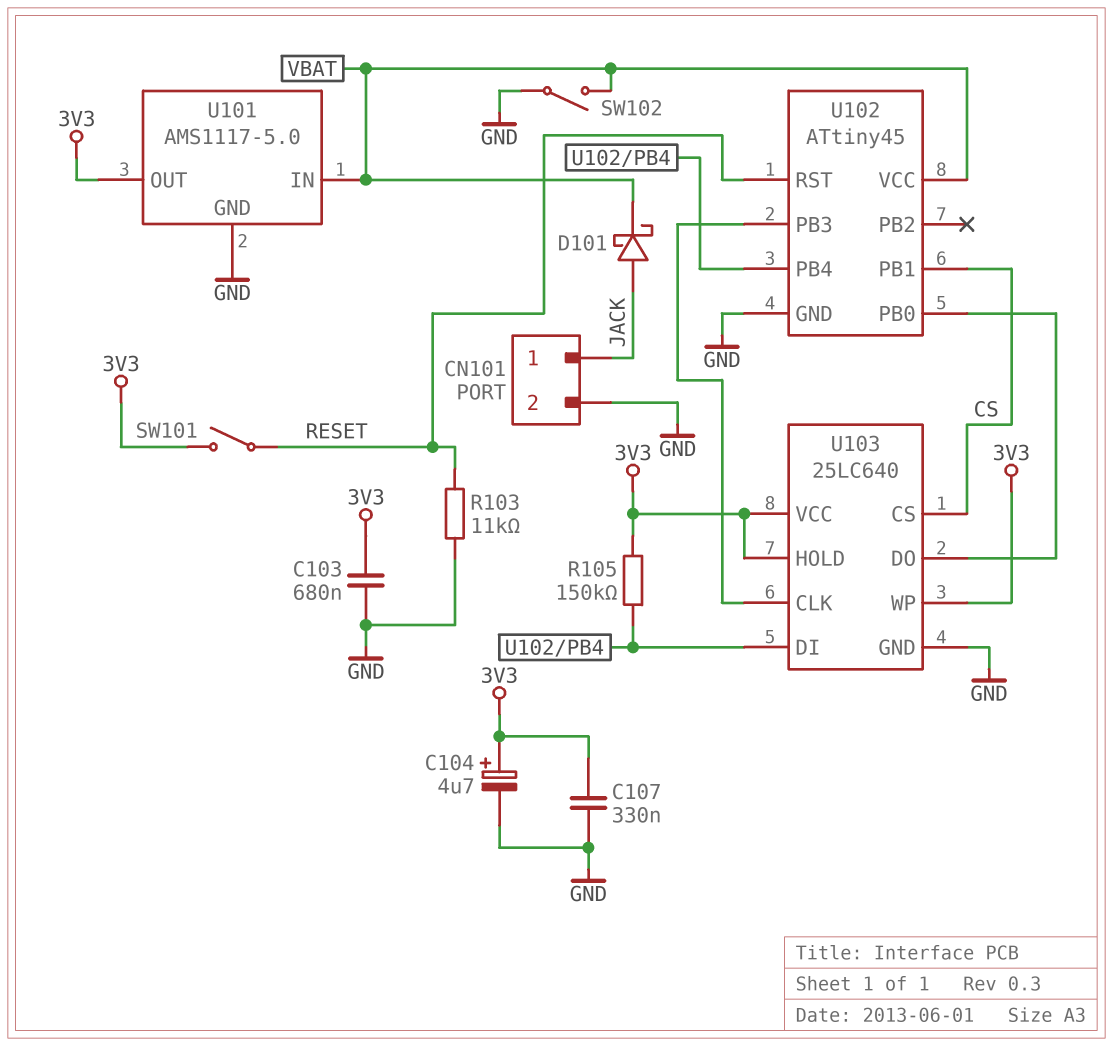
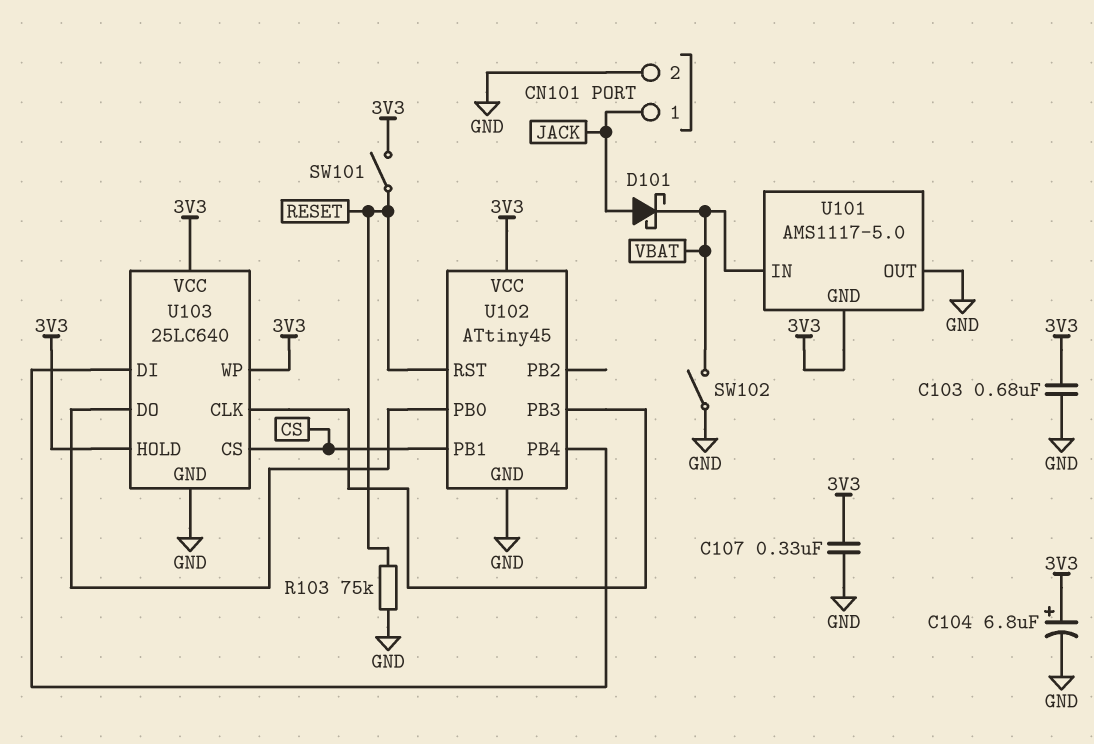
C104: 4.7uF (plus 3V3, minus GND) -> 6.8uF (plus 3V3, minus GND)
R103: 11k (GND, RESET) -> 75k (GND, RESET)
R105: 150k (3V3, U102/PB4) -> none
U101 pin GND: GND -> 3V3
U101 pin OUT: 3V3 -> GND
U102 pin VCC: VBAT -> 3V3

